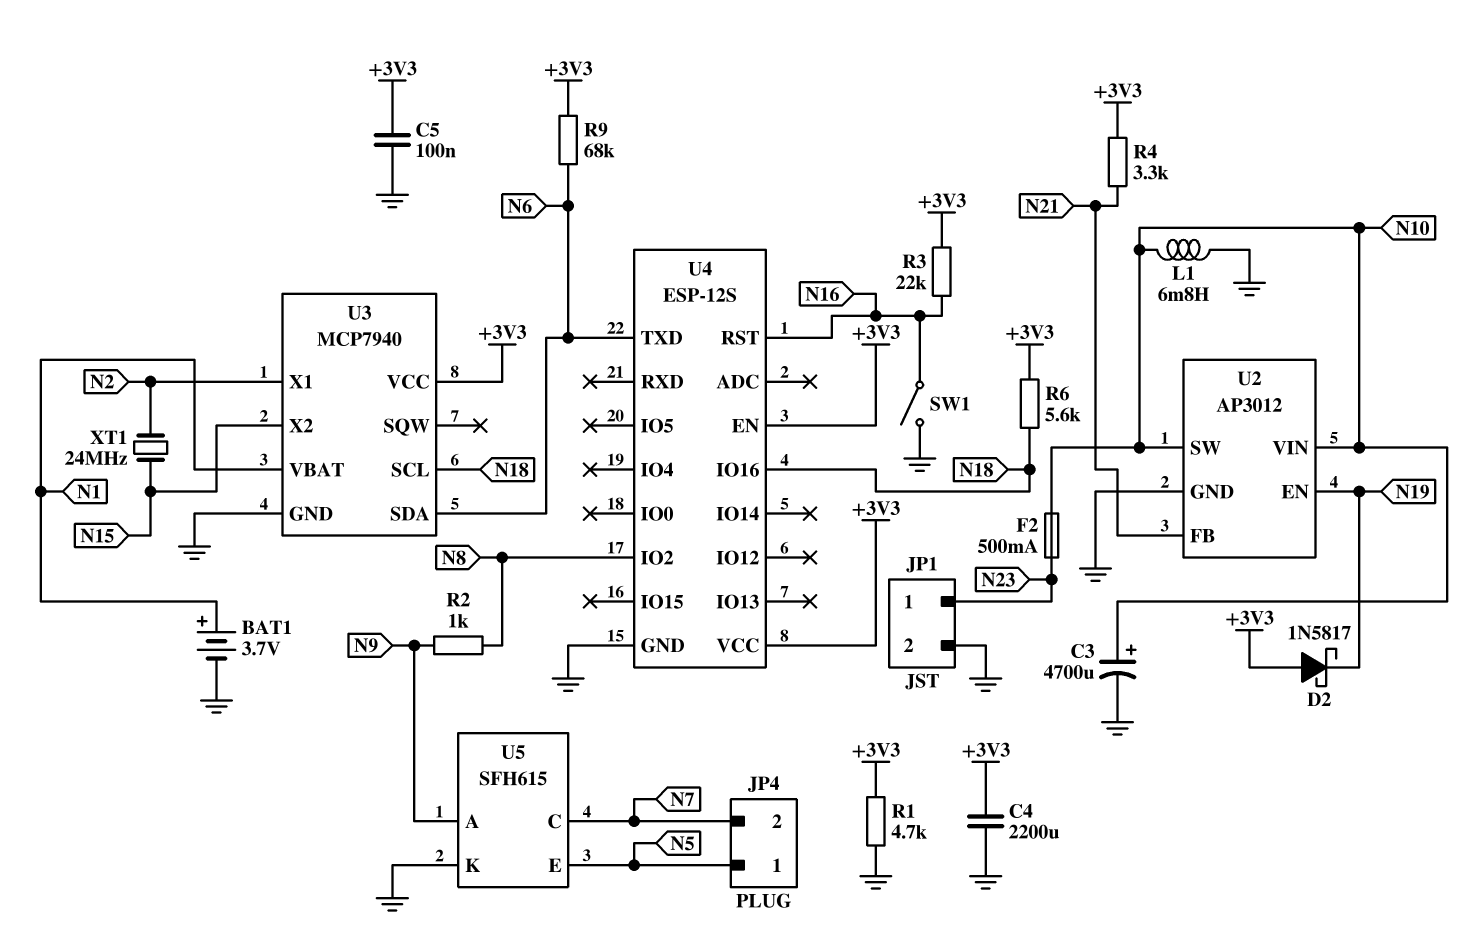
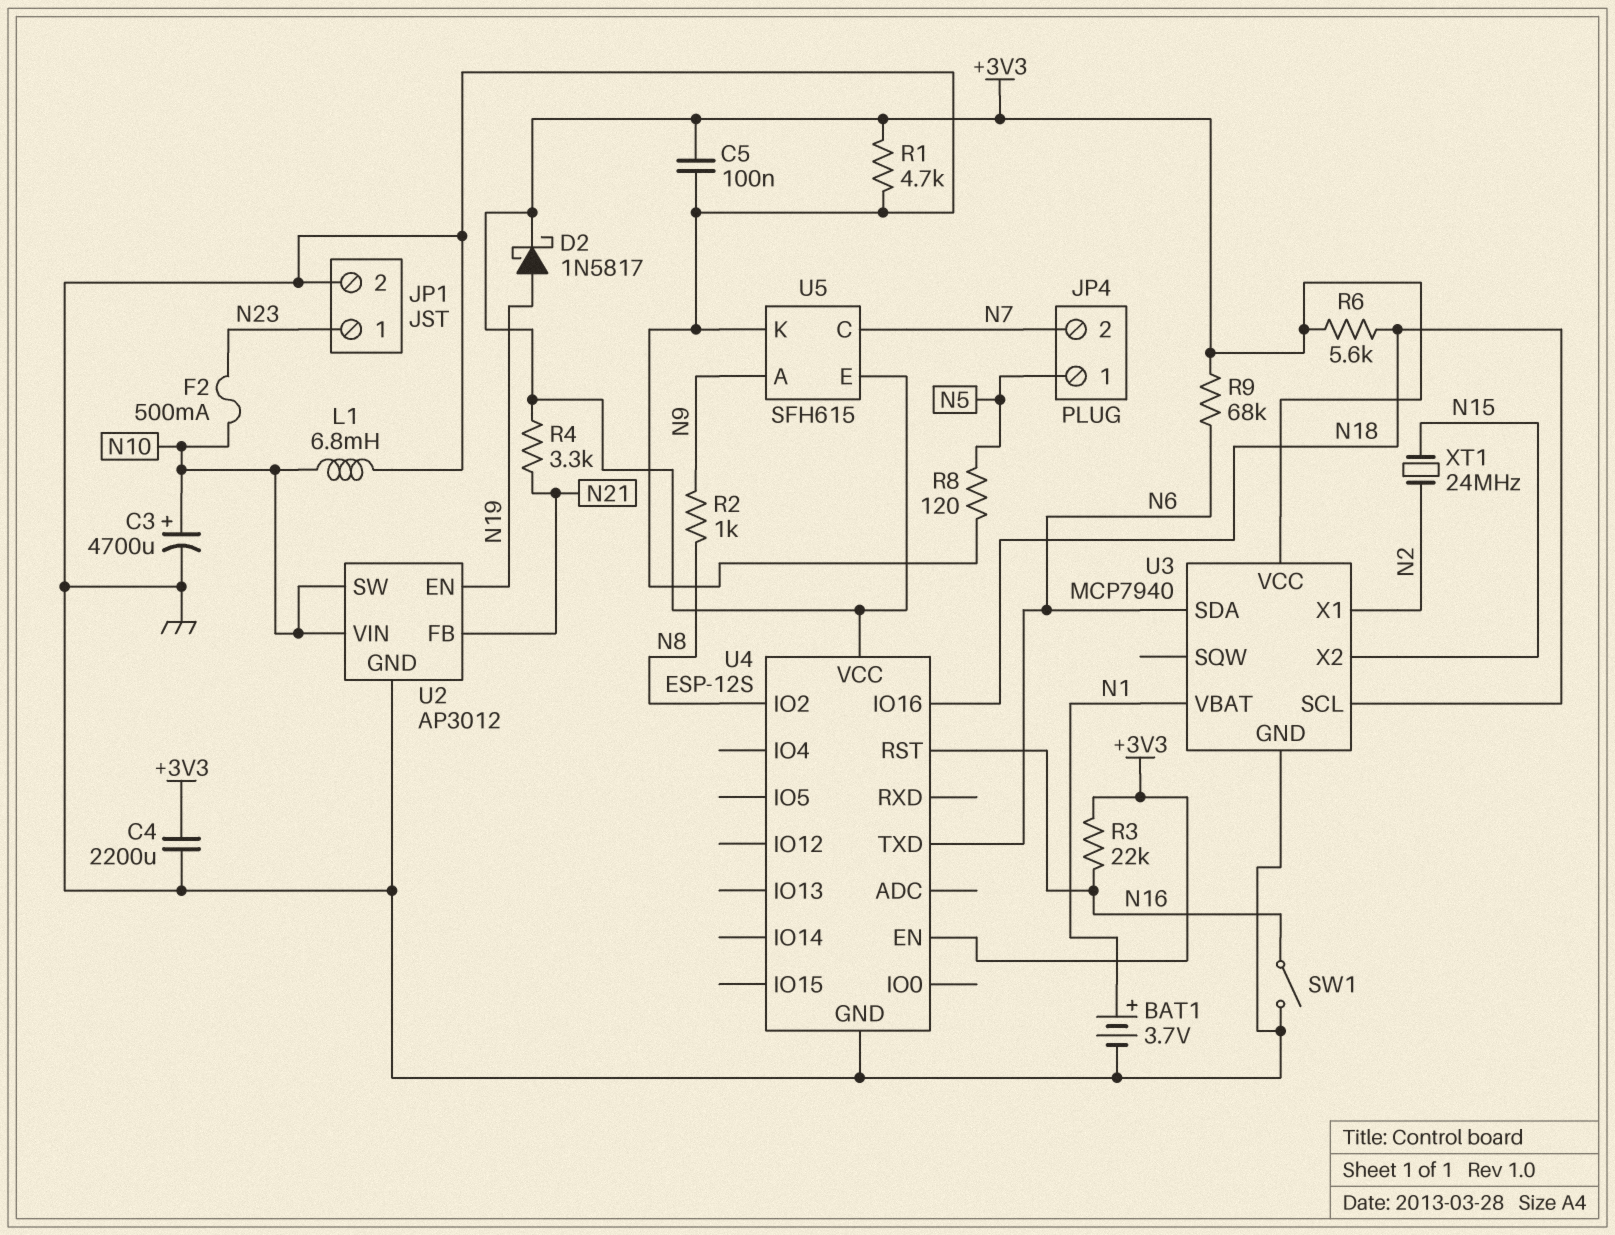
D2: schottky 1N5817 (A +3V3, K N19) -> schottky 1N5817 (A N19, K +3V3)
R8: none -> 120 (GND, N5)
U5 pin E: N5 -> +3V3

